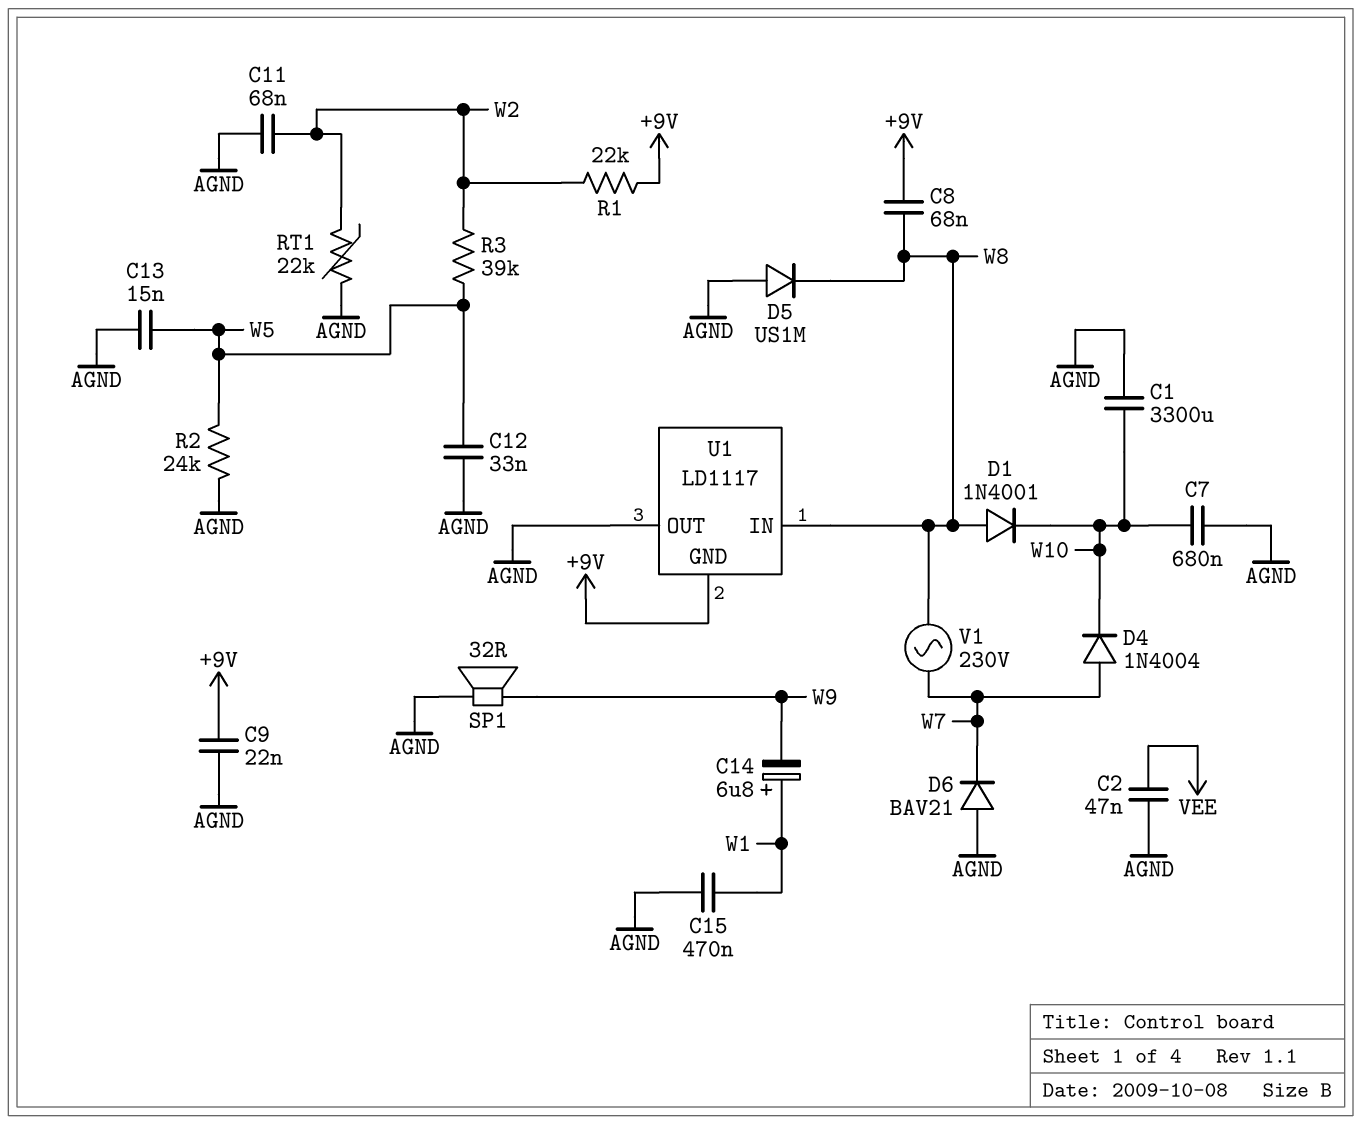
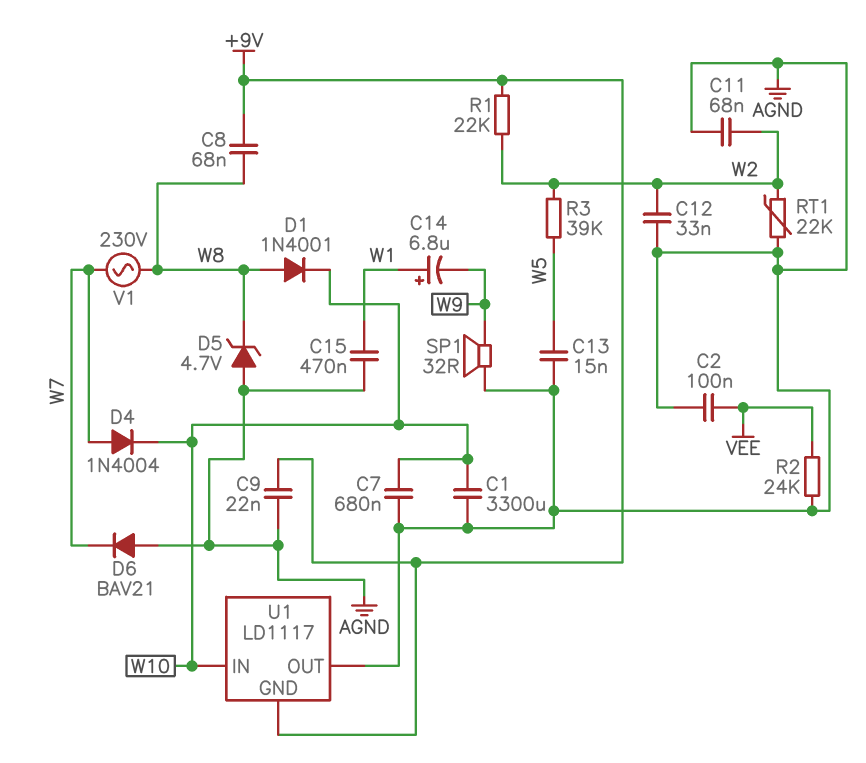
C2: 47nF (AGND, VEE) -> 100nF (AGND, VEE)
C12: 33nF (AGND, W5) -> 33nF (AGND, W2)
D5: diode US1M (A AGND, K W8) -> zener 4.7V (A AGND, K W8)
R2: 24k (AGND, W5) -> 24k (AGND, VEE)
U1 pin IN: W8 -> W10

